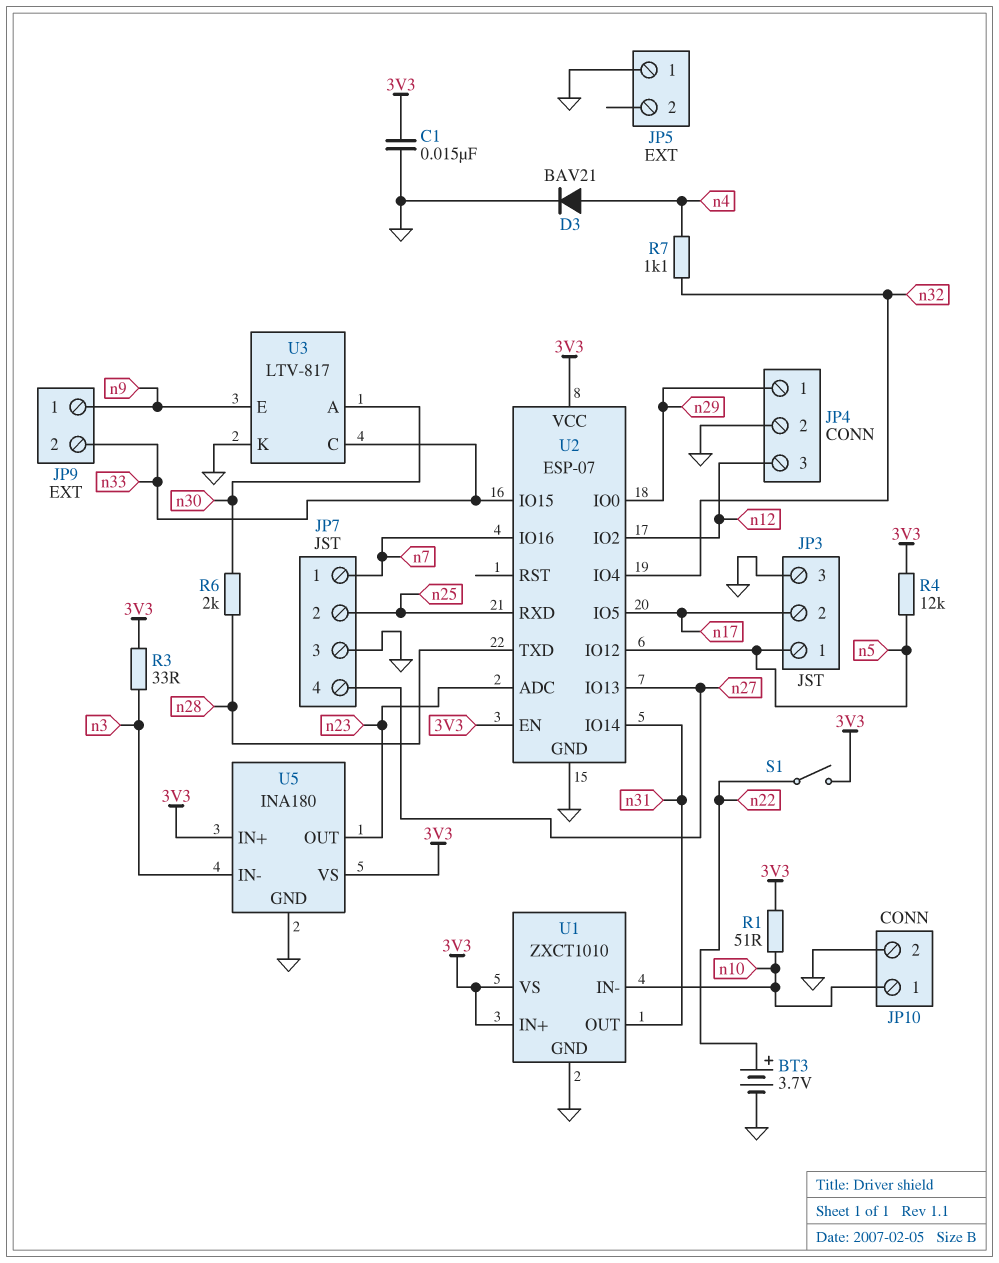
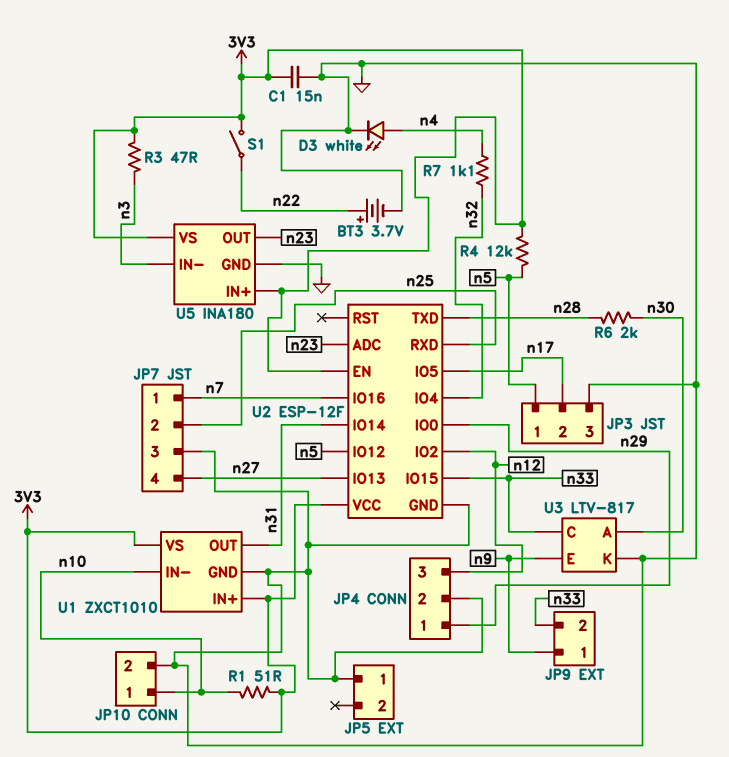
D3: diode BAV21 (A n4, K GND) -> LED white (A n4, K GND)
R3: 33 (3V3, n3) -> 47 (3V3, n3)
U2: ESP-07 -> ESP-12F

